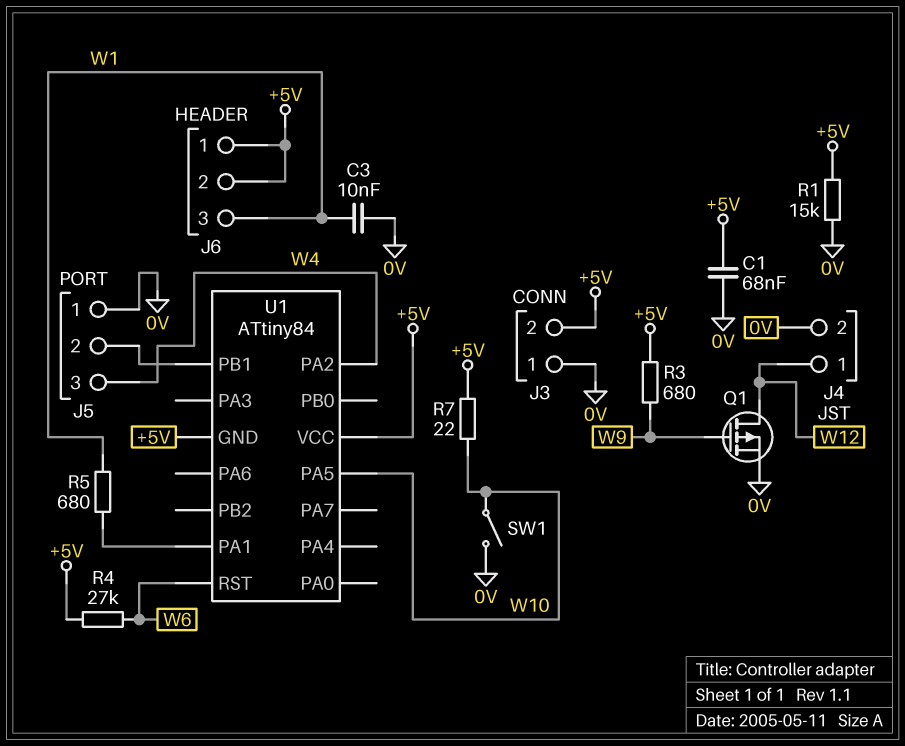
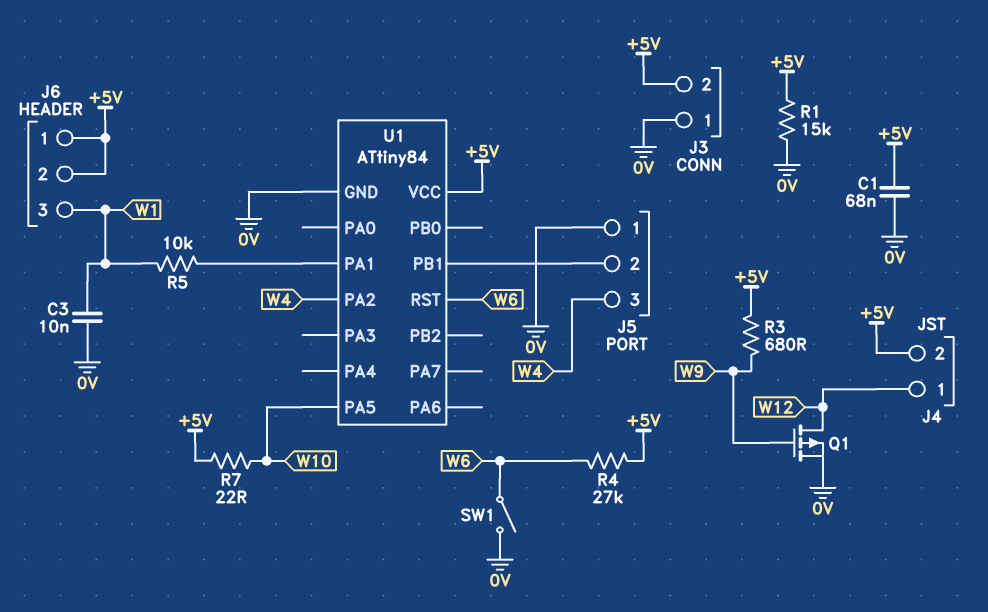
J4 pin 2: 0V -> +5V
R5: 680 (U1/PA1, W1) -> 10k (U1/PA1, W1)
SW1: switch (0V, W10) -> switch (0V, W6)
U1 pin GND: +5V -> 0V

